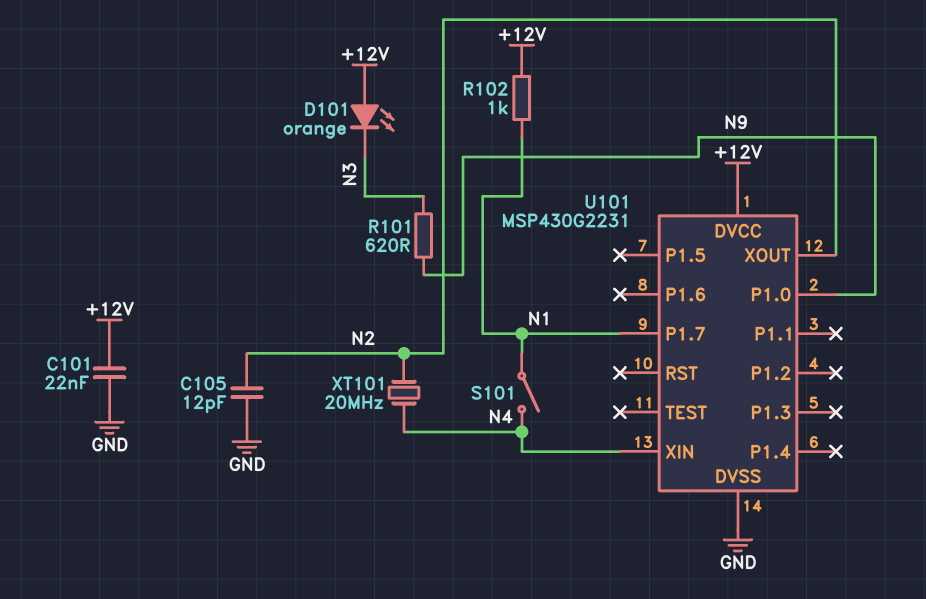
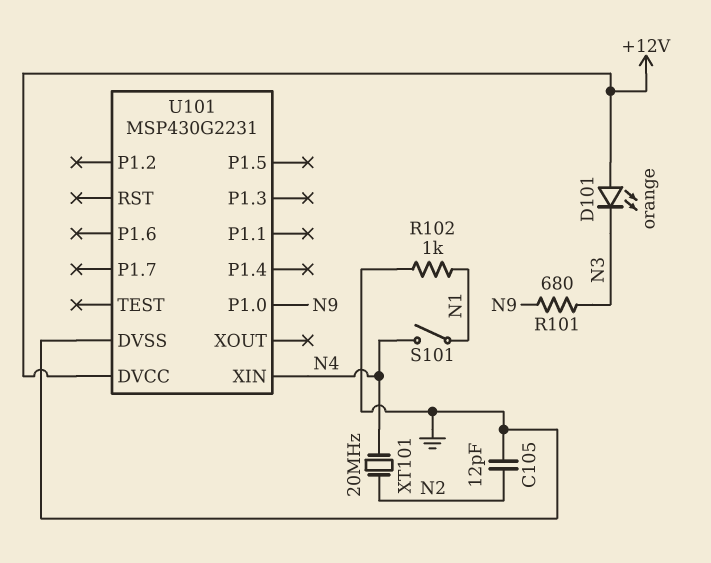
C101: 22nF (+12V, GND) -> none
R101: 620 (N3, N9) -> 680 (N3, N9)
R102: 1k (+12V, N1) -> 1k (GND, N1)
U101 pin P1.7: N1 -> none
U101 pin XOUT: N2 -> none

